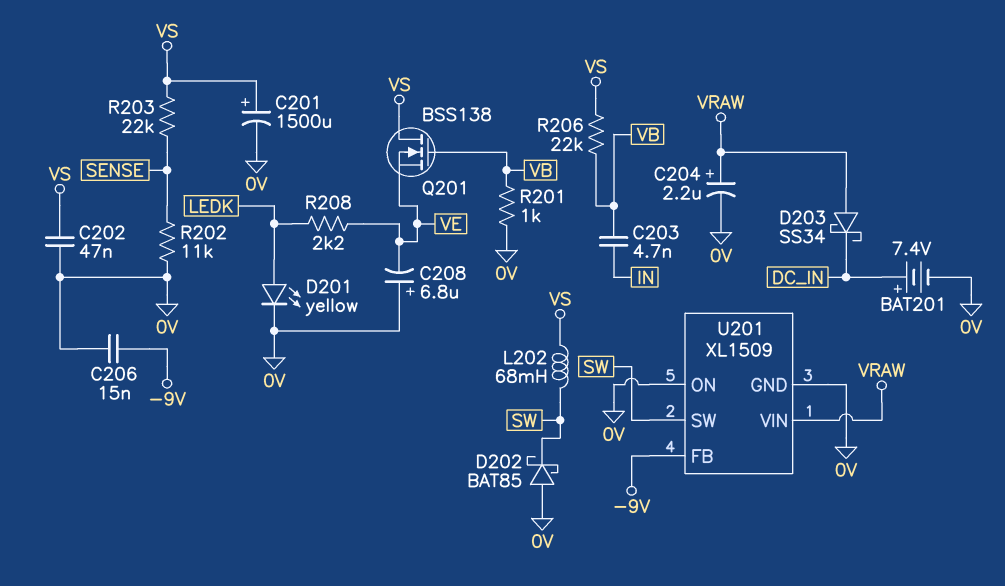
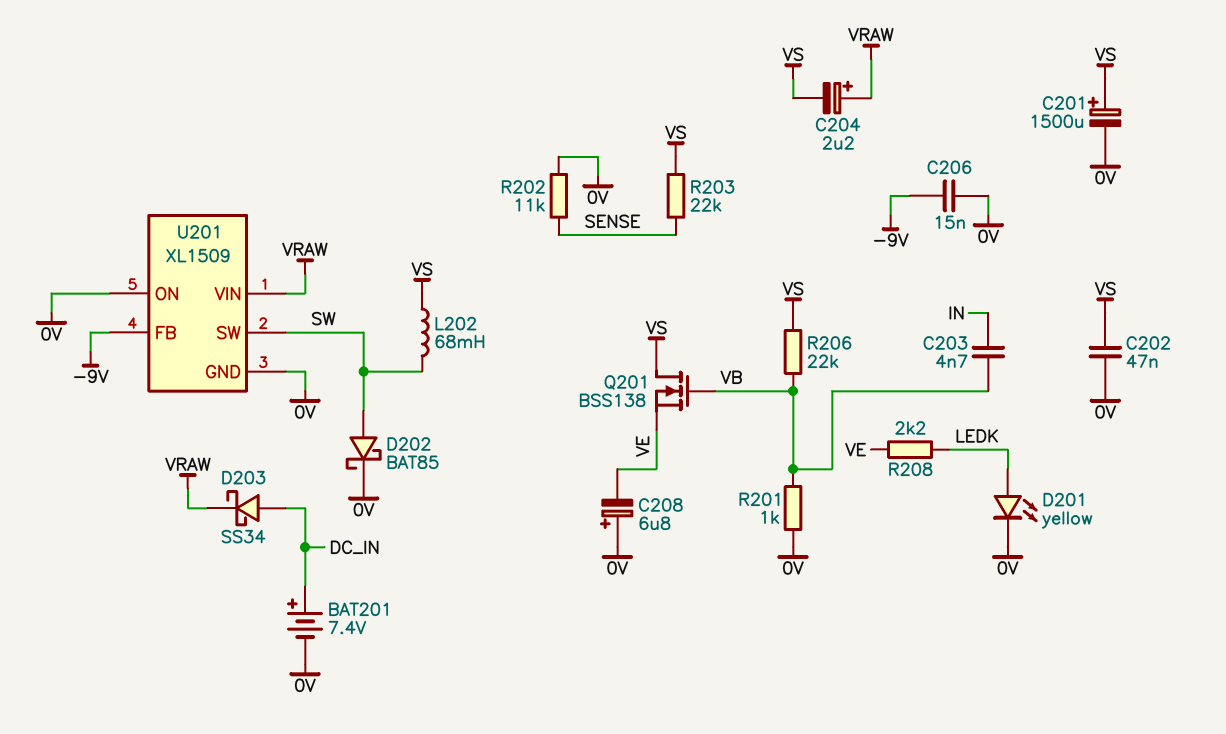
C204: 2.2uF (plus VRAW, minus 0V) -> 2.2uF (plus VRAW, minus VS)
D202: schottky BAT85 (A 0V, K SW) -> schottky BAT85 (A SW, K 0V)
D203: schottky SS34 (A VRAW, K DC_IN) -> schottky SS34 (A DC_IN, K VRAW)

